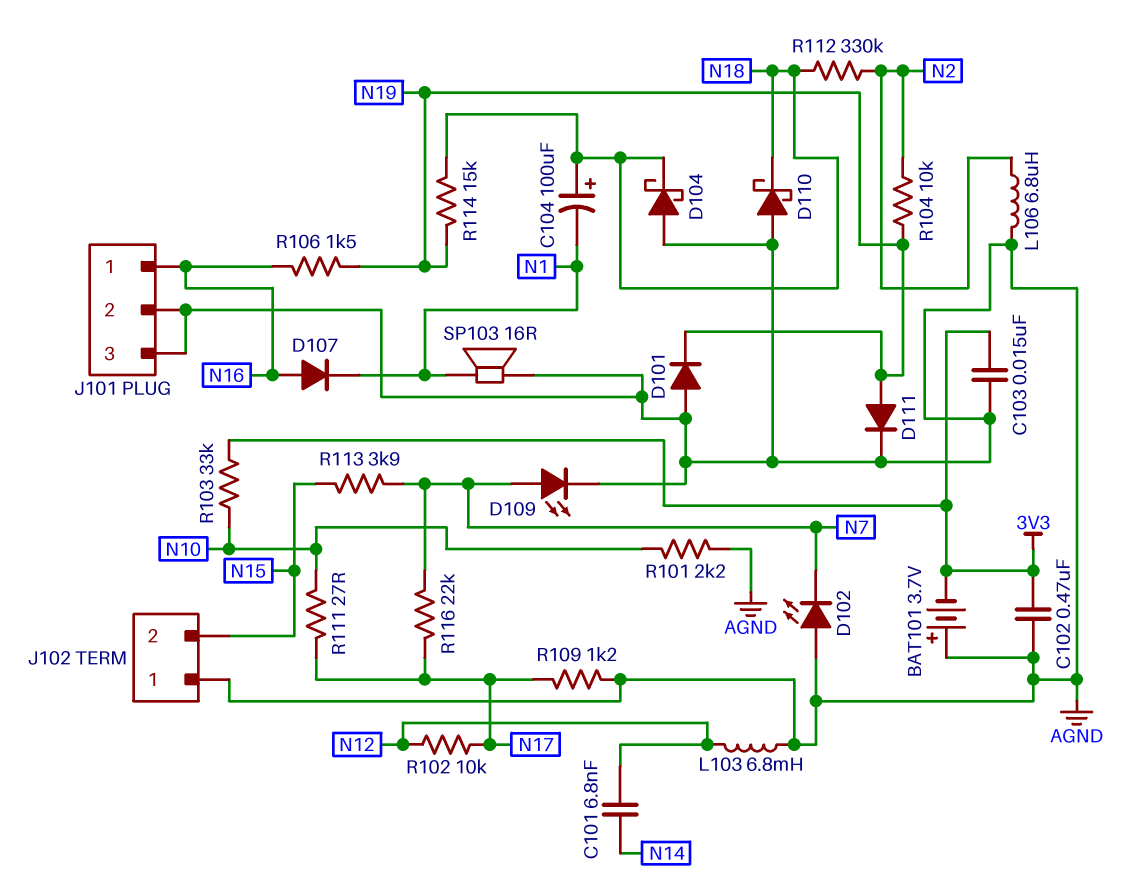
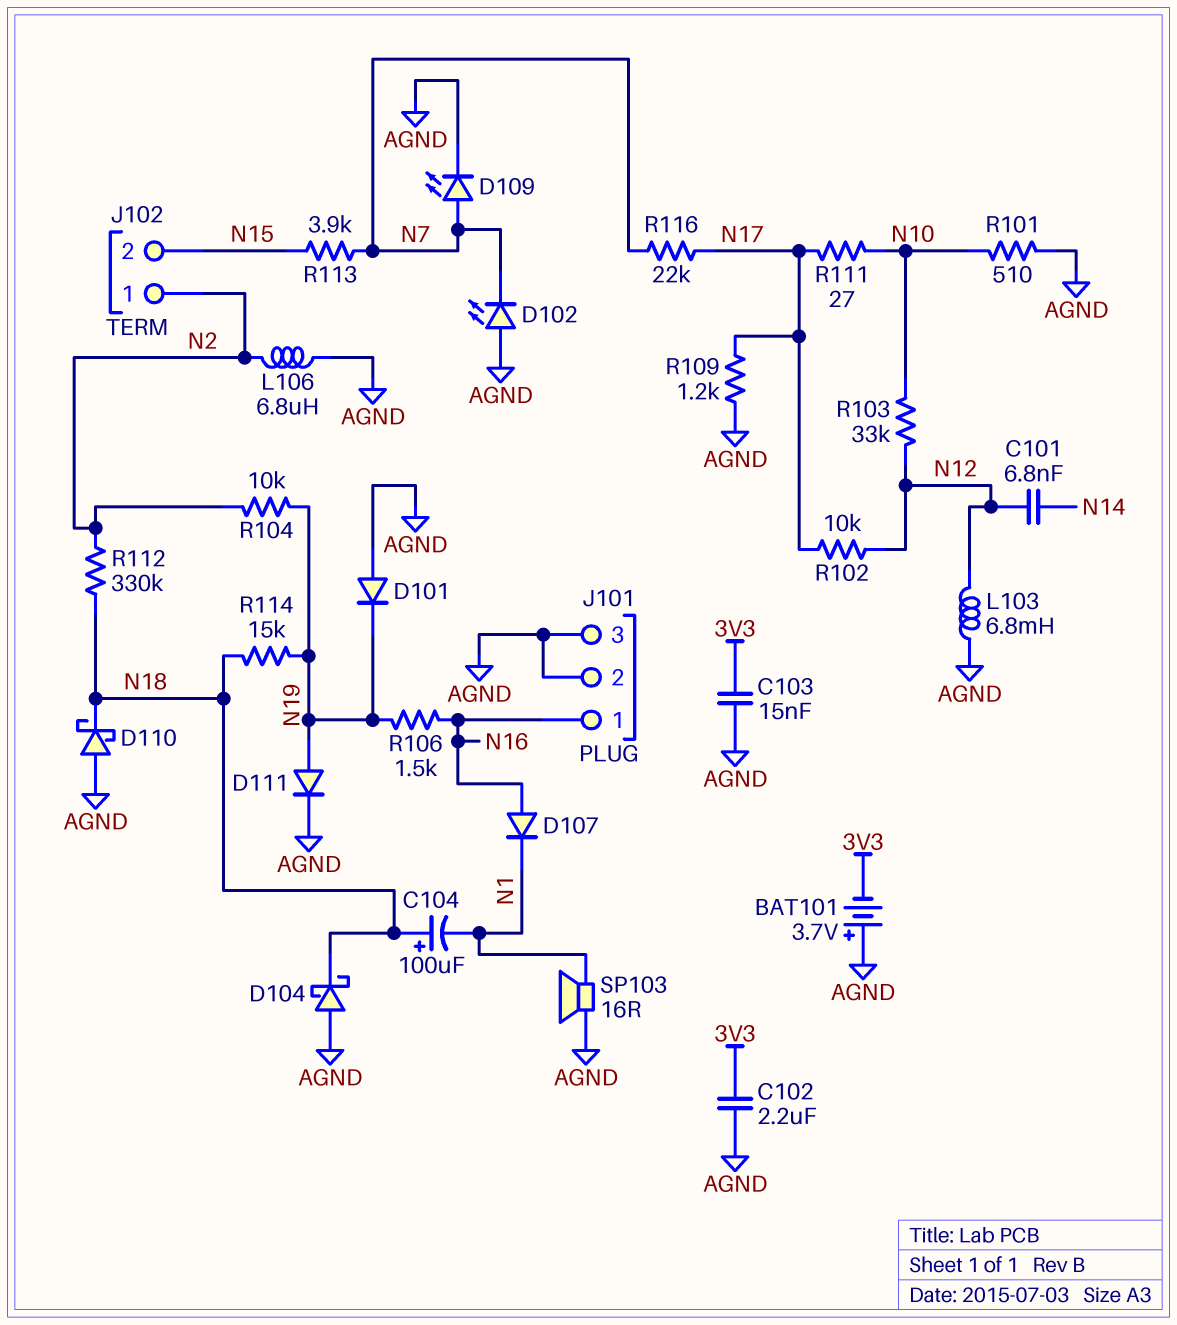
C102: 470nF (3V3, AGND) -> 2.2uF (3V3, AGND)
J102 pin 1: AGND -> N2
R101: 2.2k (AGND, N10) -> 510 (AGND, N10)
R103: 33k (3V3, N10) -> 33k (N10, N12)

